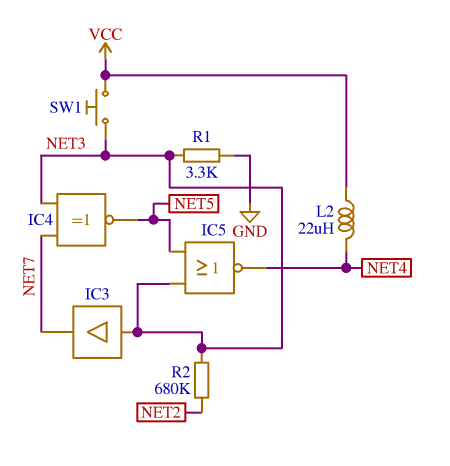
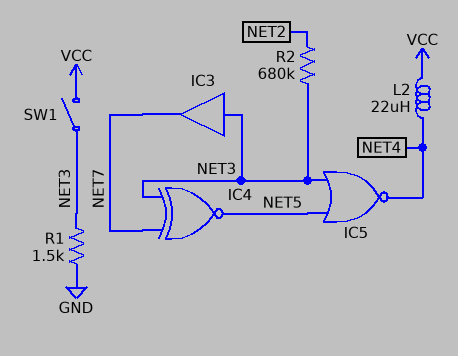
R1: 3.3k (GND, NET3) -> 1.5k (GND, NET3)
SW1: button (NET3, VCC) -> switch (NET3, VCC)

